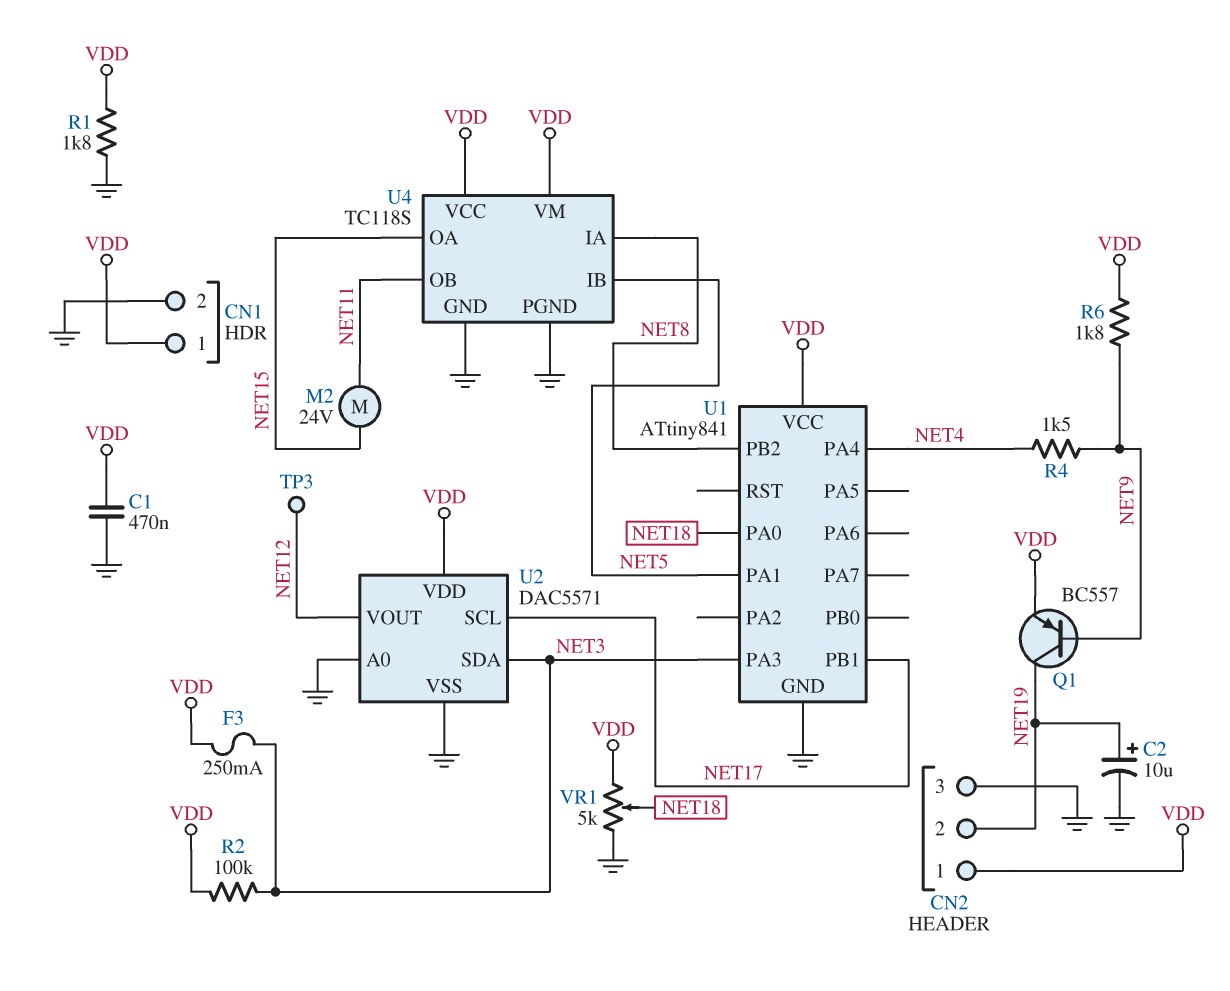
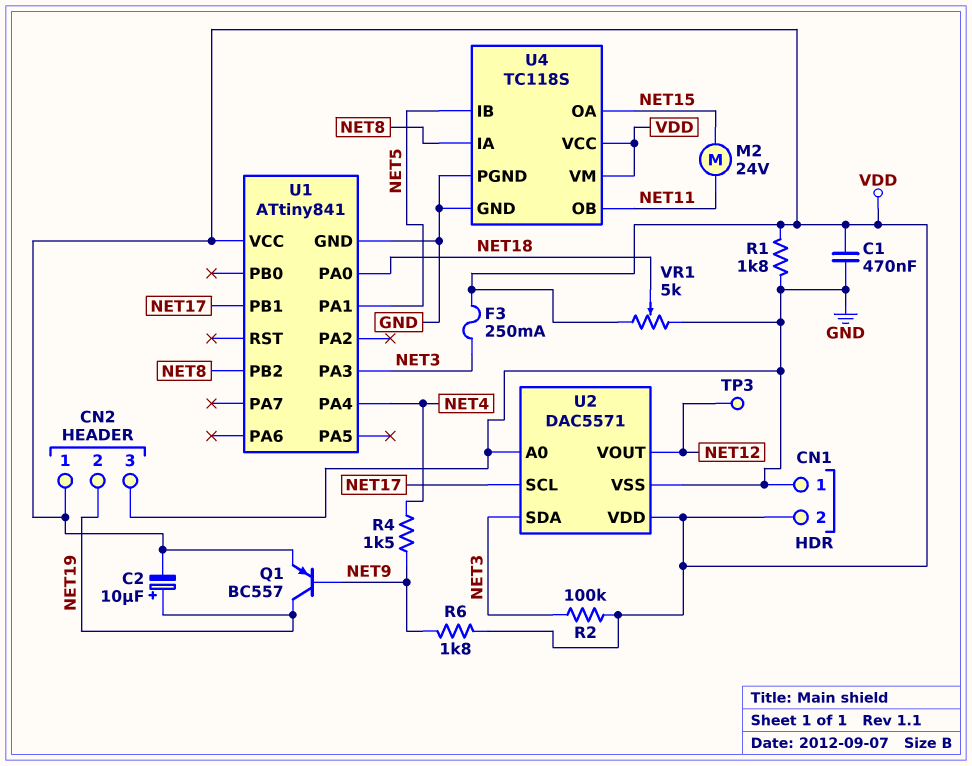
C2: 10uF (plus NET19, minus GND) -> 10uF (plus NET19, minus VDD)
CN1 pin 1: VDD -> GND
CN1 pin 2: GND -> VDD

